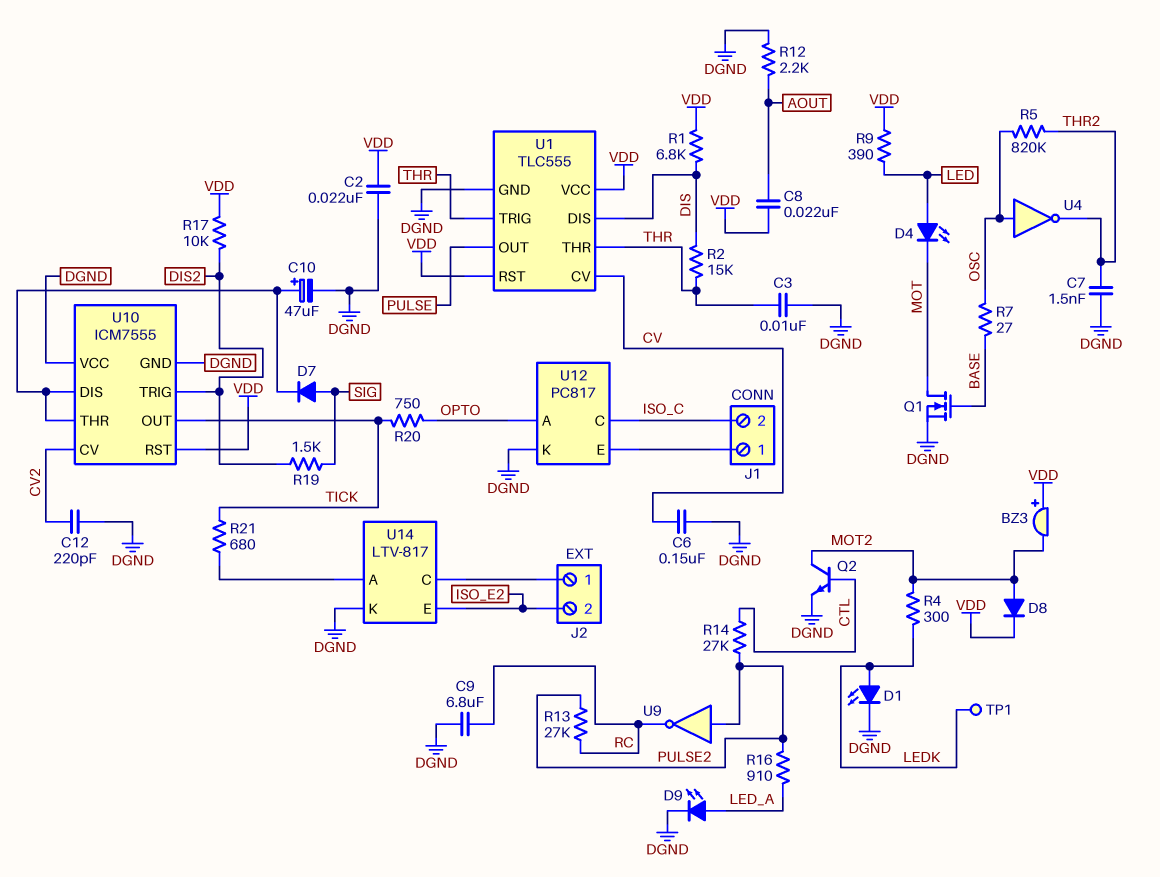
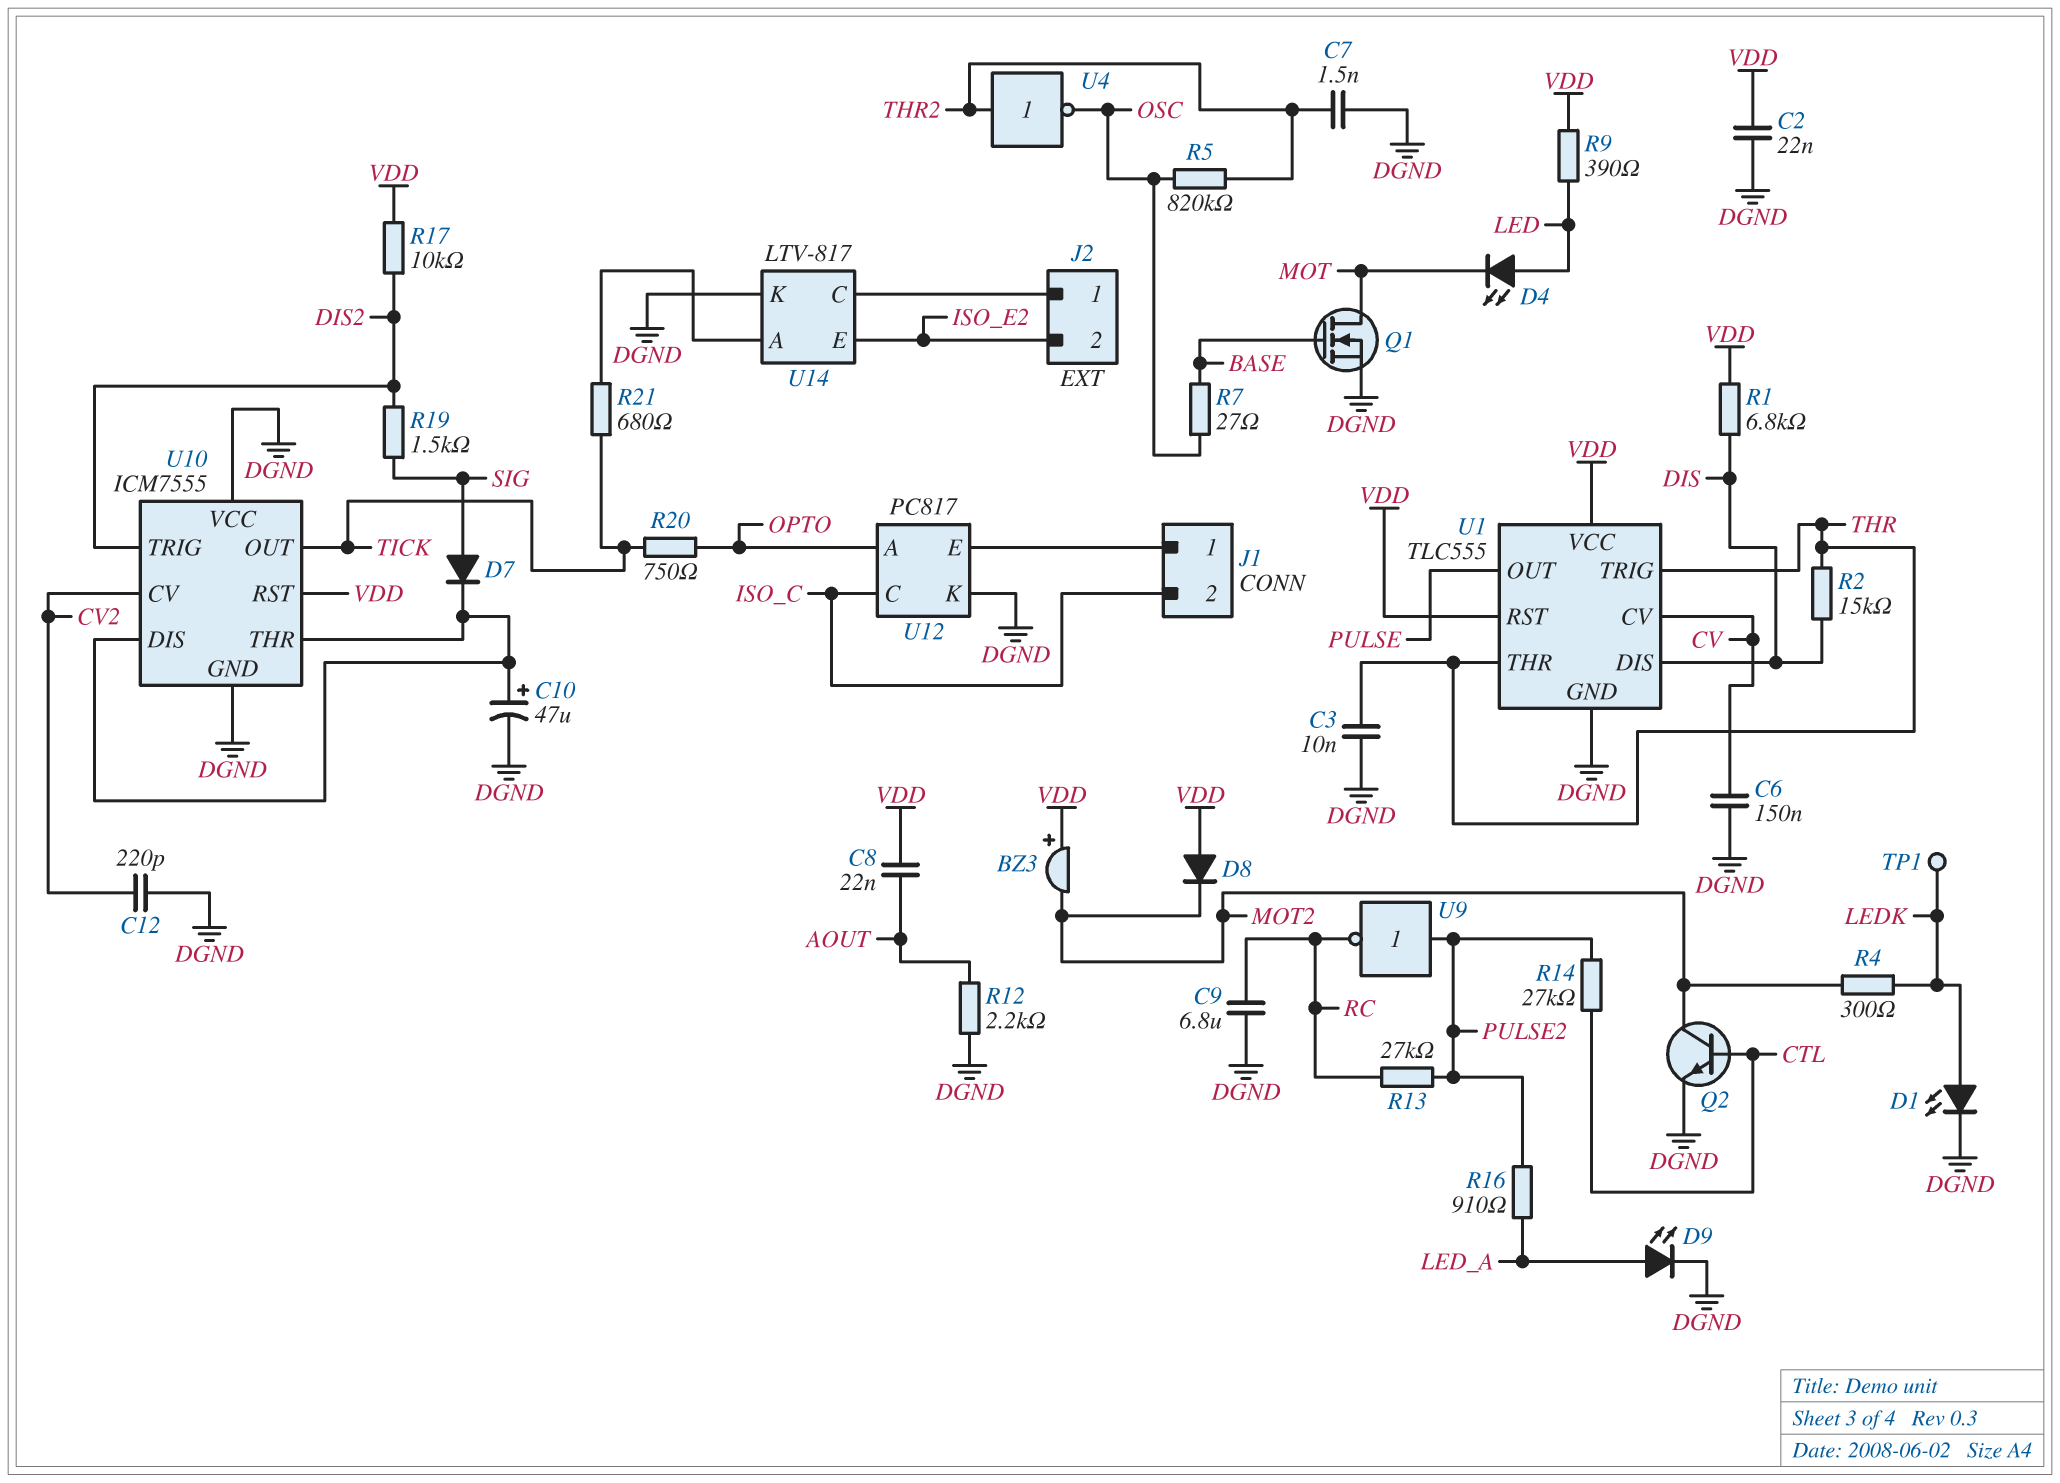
D8: diode (A MOT2, K VDD) -> diode (A VDD, K MOT2)
U4: NOT (in OSC, out THR2) -> NOT (in THR2, out OSC)

